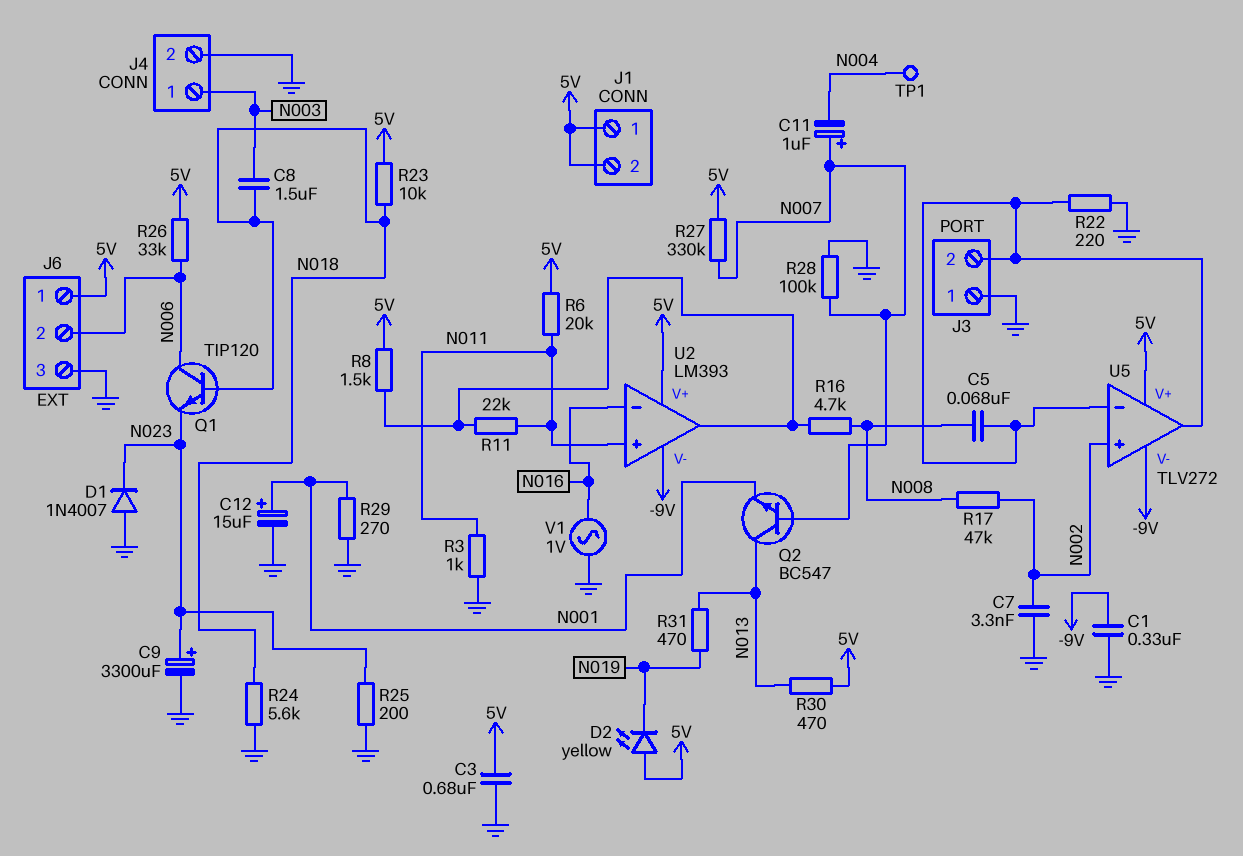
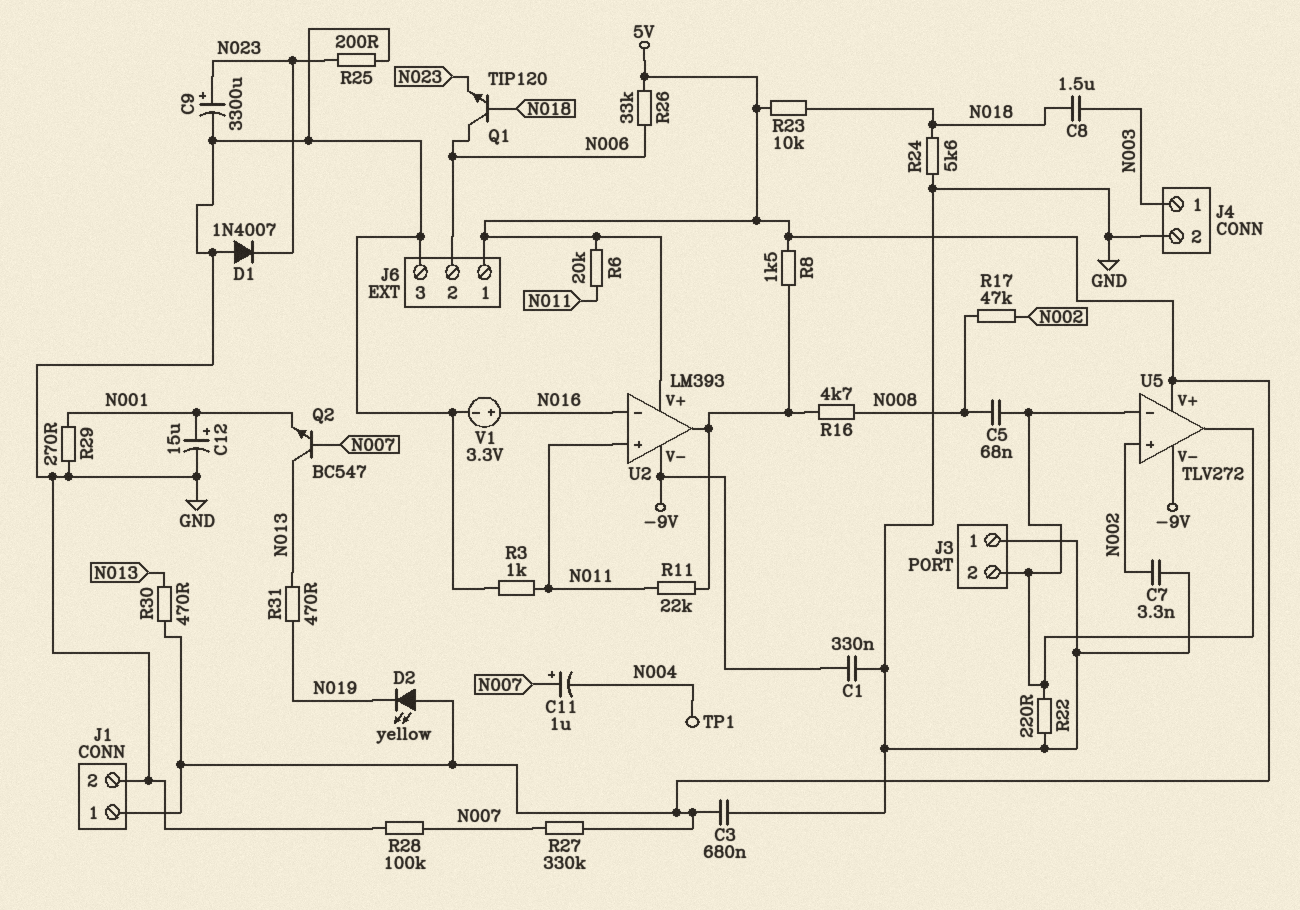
J1 pin 2: 5V -> GND
V1: AC 1V (GND, N016) -> 3.3V (plus N016, minus GND)

